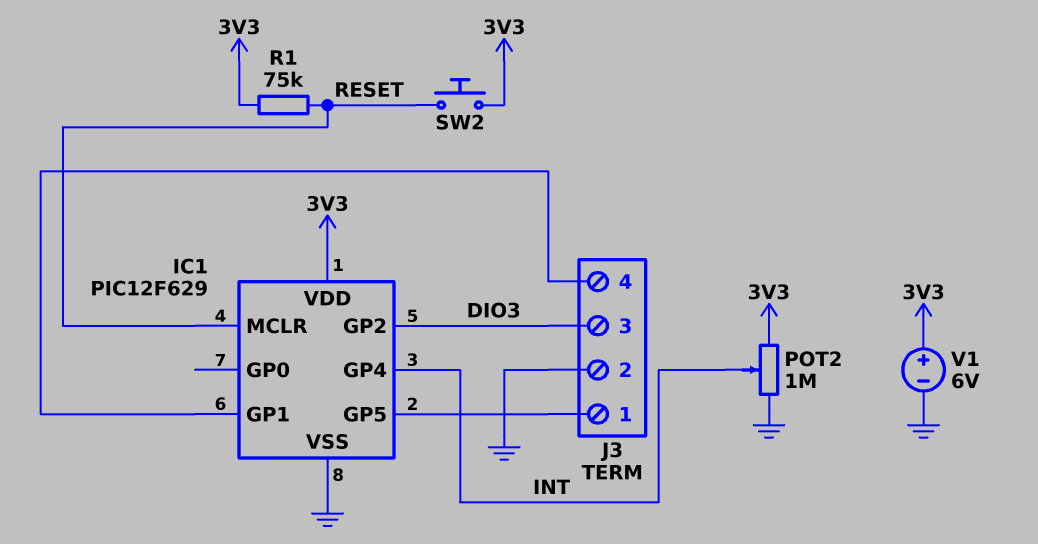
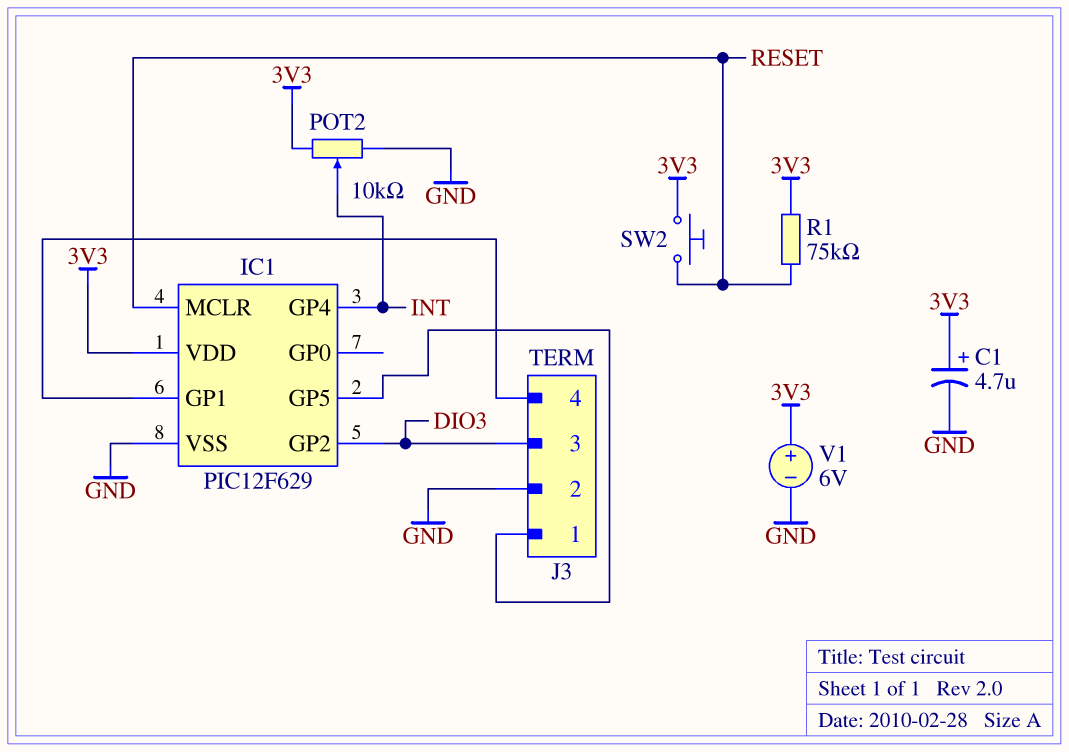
C1: none -> 4.7uF (plus 3V3, minus GND)
POT2: 1M (3V3, GND, wiper INT) -> 10k (3V3, GND, wiper INT)

